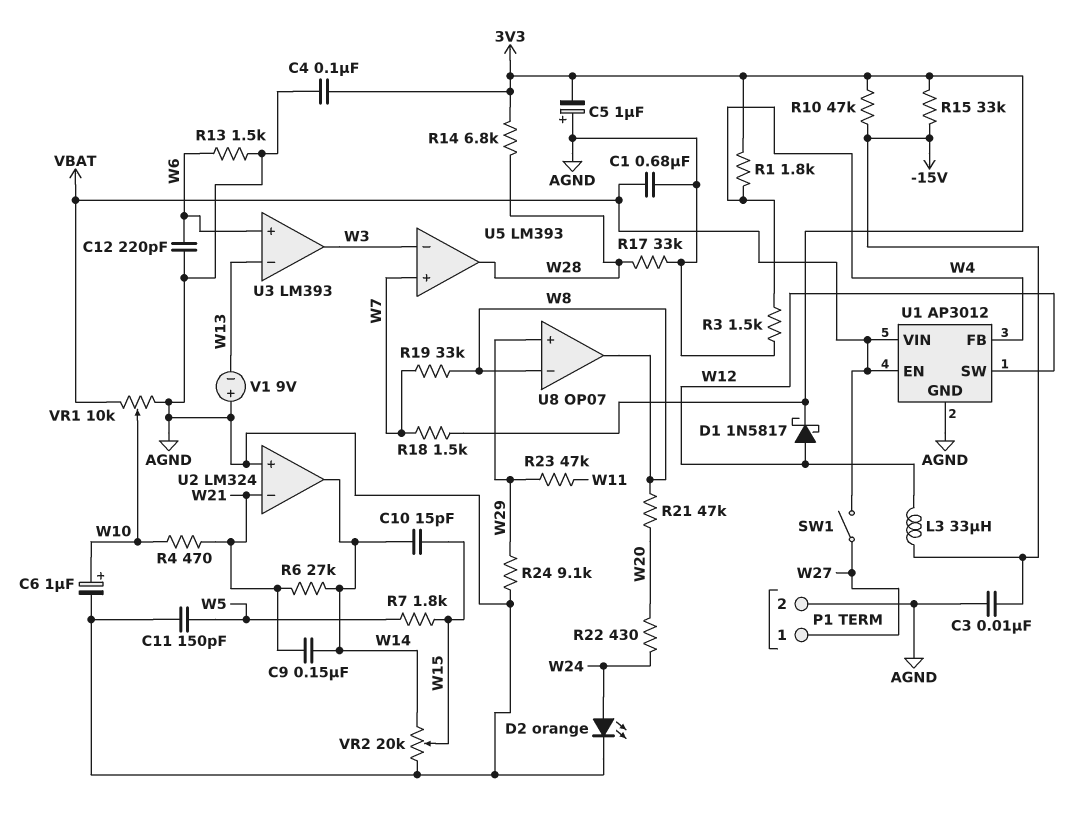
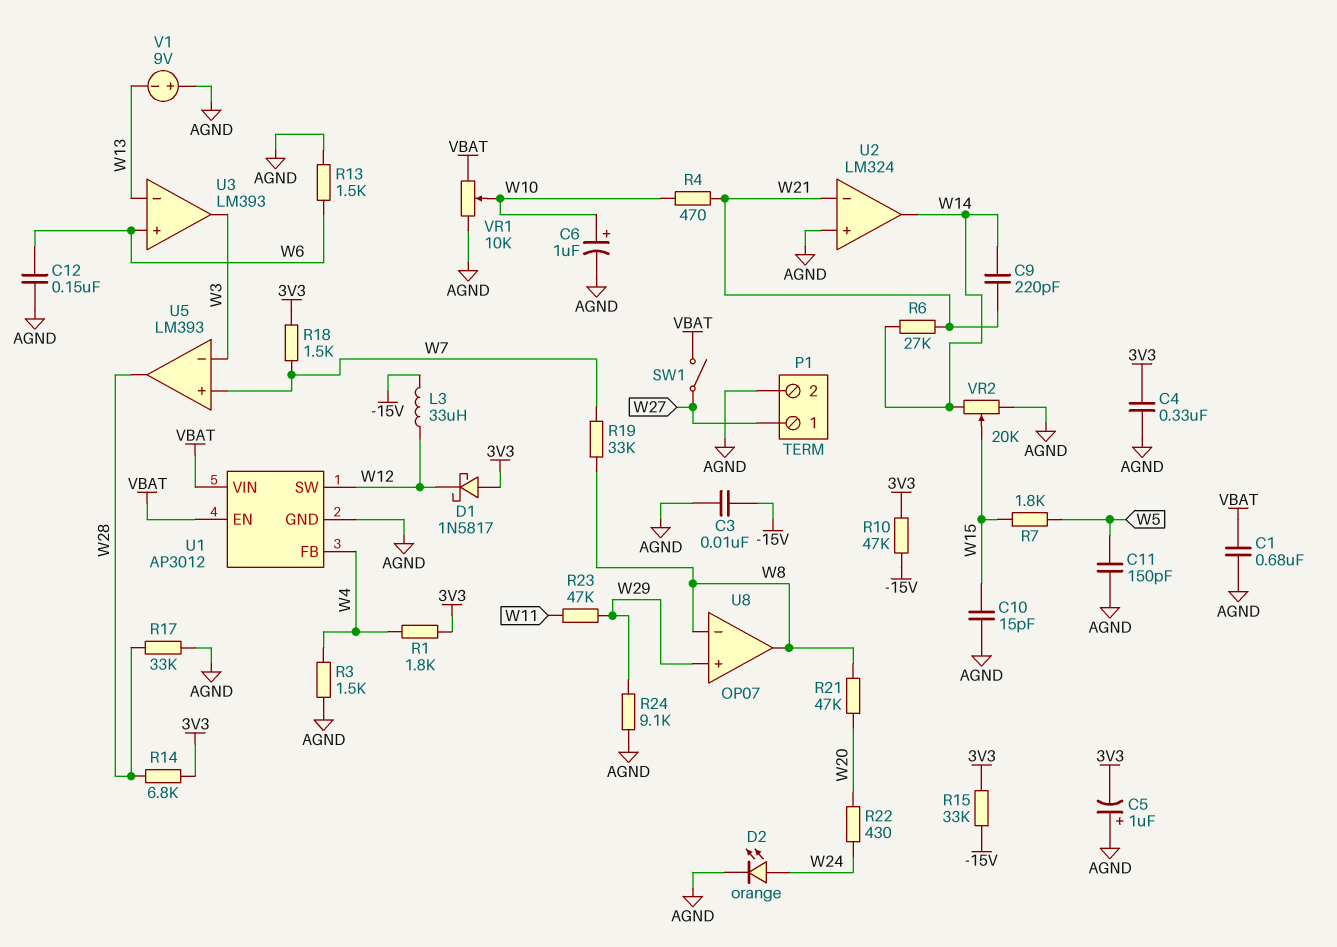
C4: 100nF (3V3, AGND) -> 330nF (3V3, AGND)
C9: 150nF (W14, W21) -> 220pF (W14, W21)
C10: 15pF (W14, W15) -> 15pF (AGND, W15)
C12: 220pF (AGND, W6) -> 150nF (AGND, W6)
D1: schottky 1N5817 (A W12, K 3V3) -> schottky 1N5817 (A 3V3, K W12)

